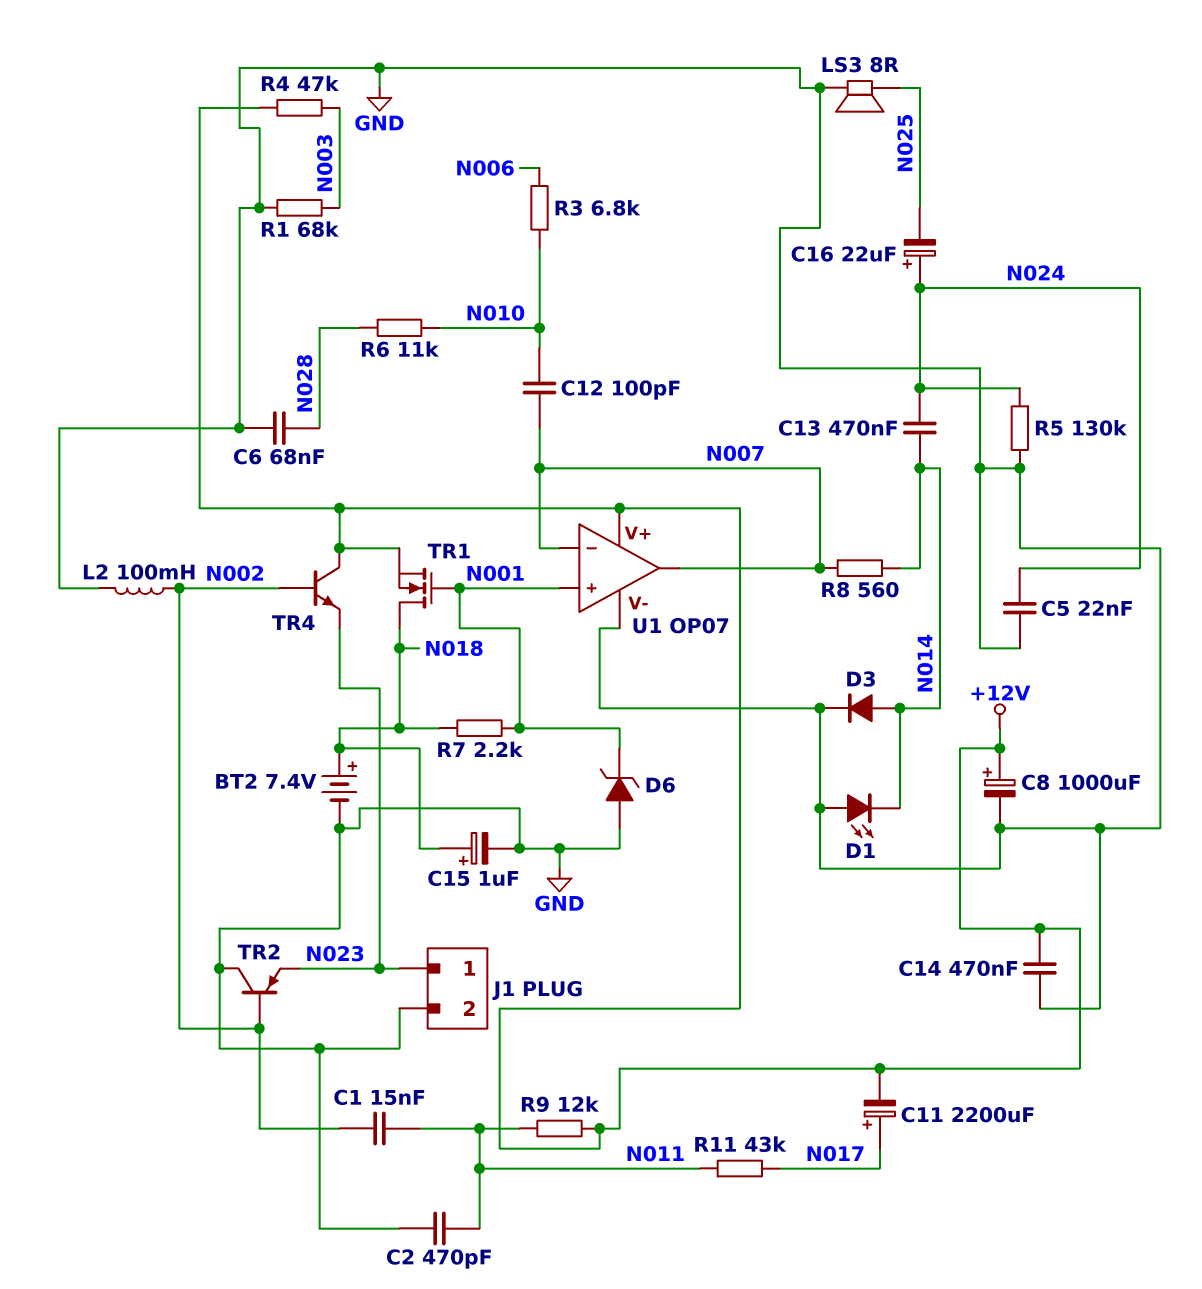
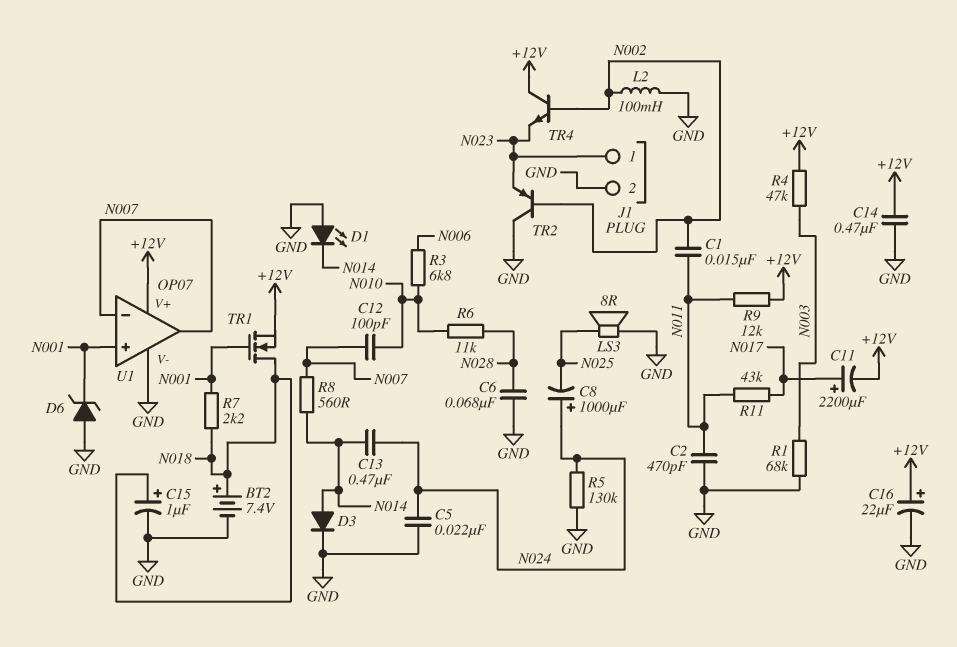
C8: 1000uF (plus +12V, minus GND) -> 1000uF (plus N024, minus N025)
C16: 22uF (plus N024, minus N025) -> 22uF (plus +12V, minus GND)

